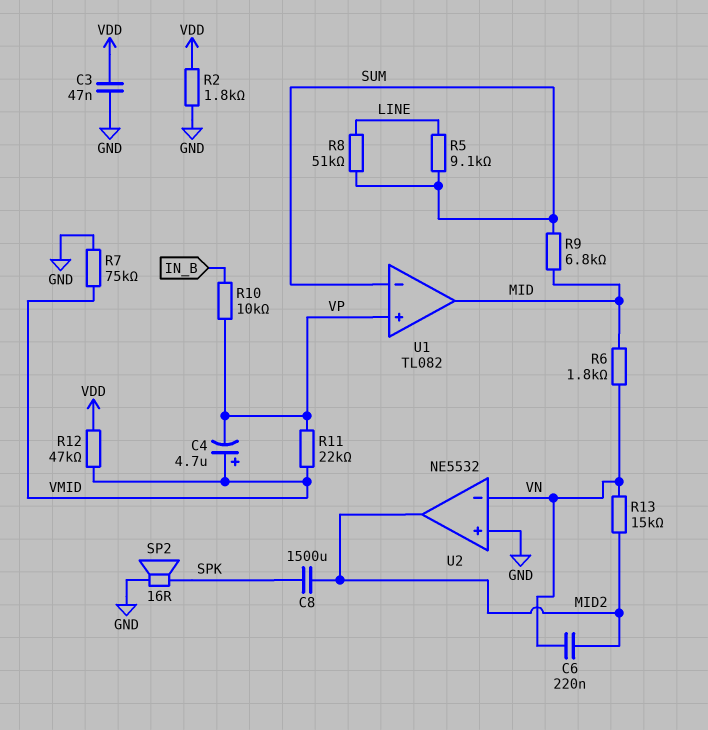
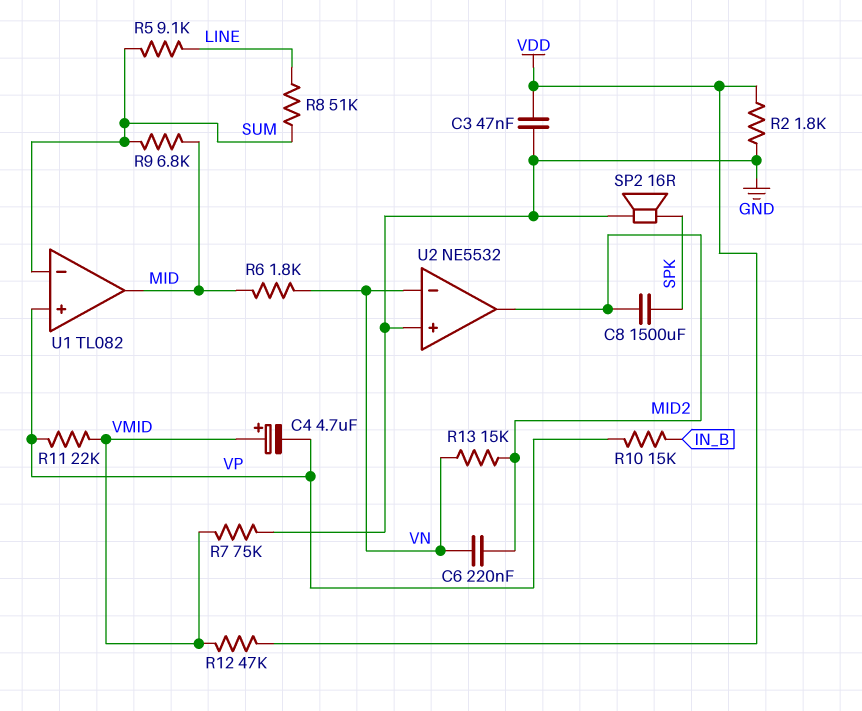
R10: 10k (IN_B, VP) -> 15k (IN_B, VP)

